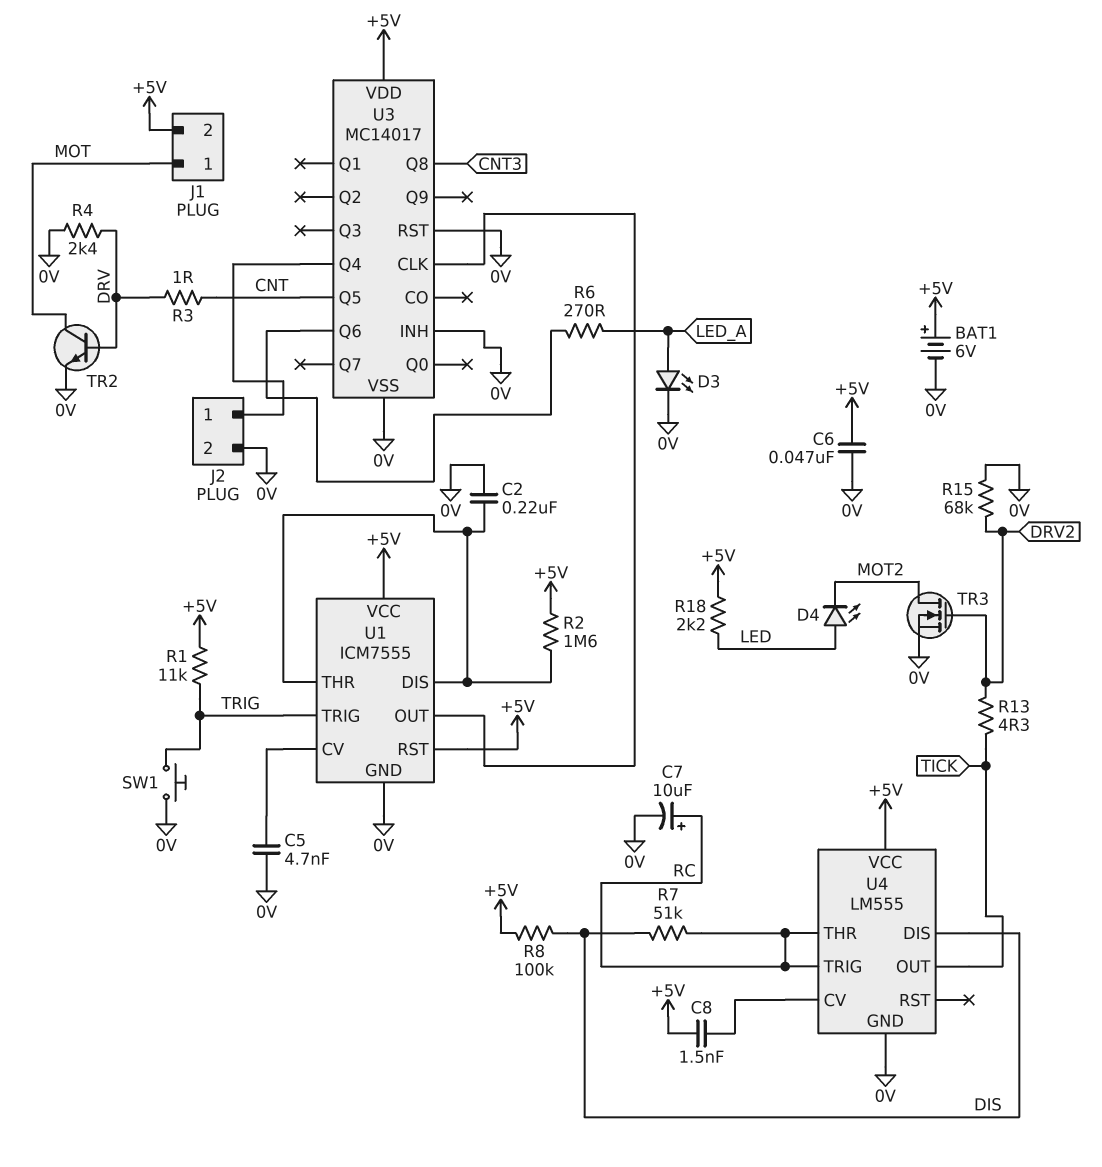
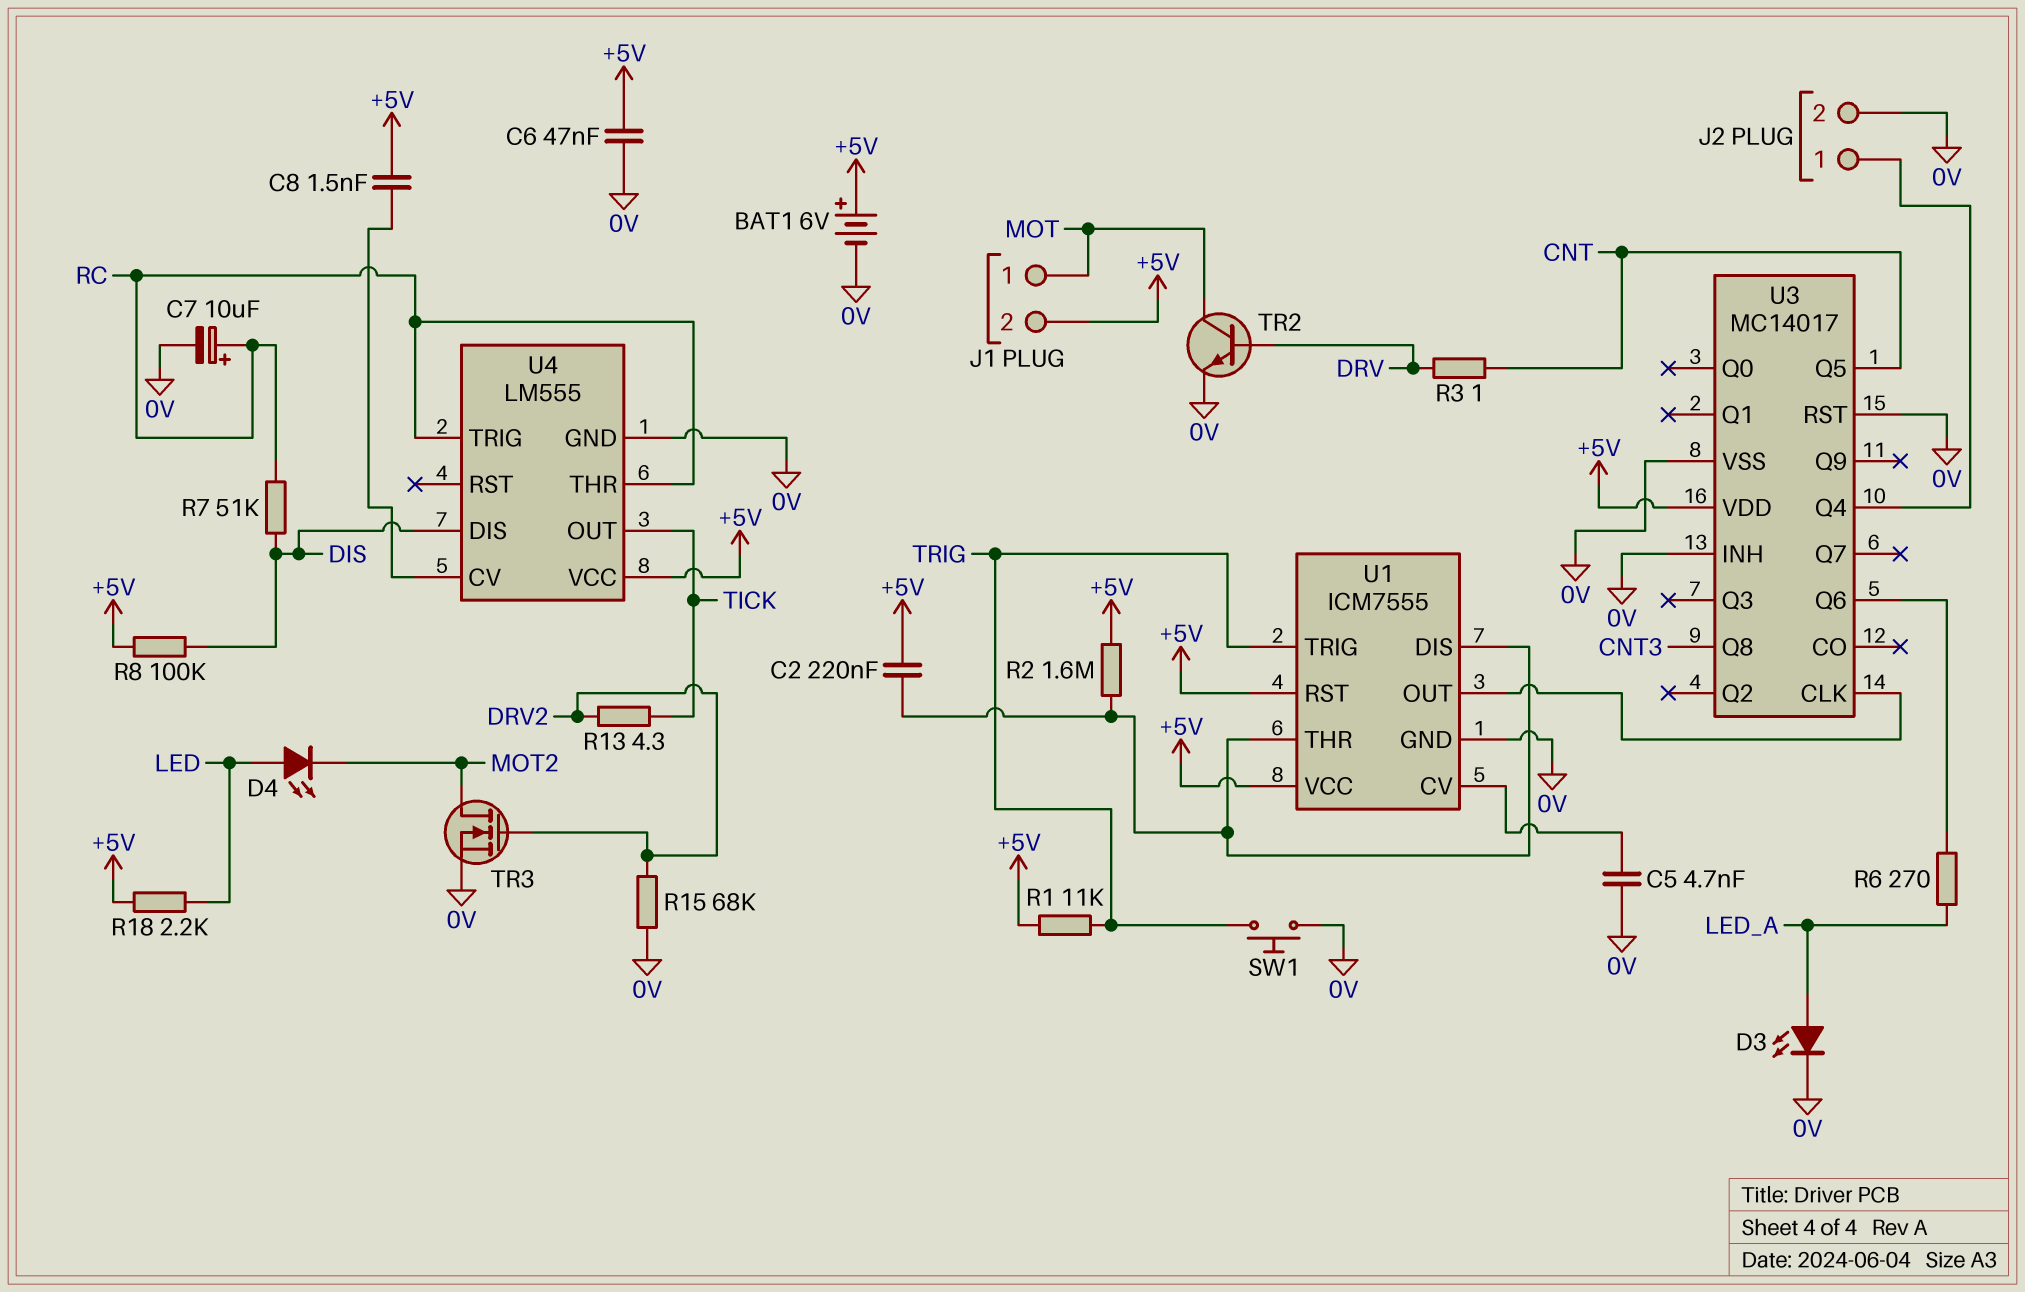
C2: 220nF (0V, U1/DIS) -> 220nF (+5V, U1/DIS)
R4: 2.4k (0V, DRV) -> none

